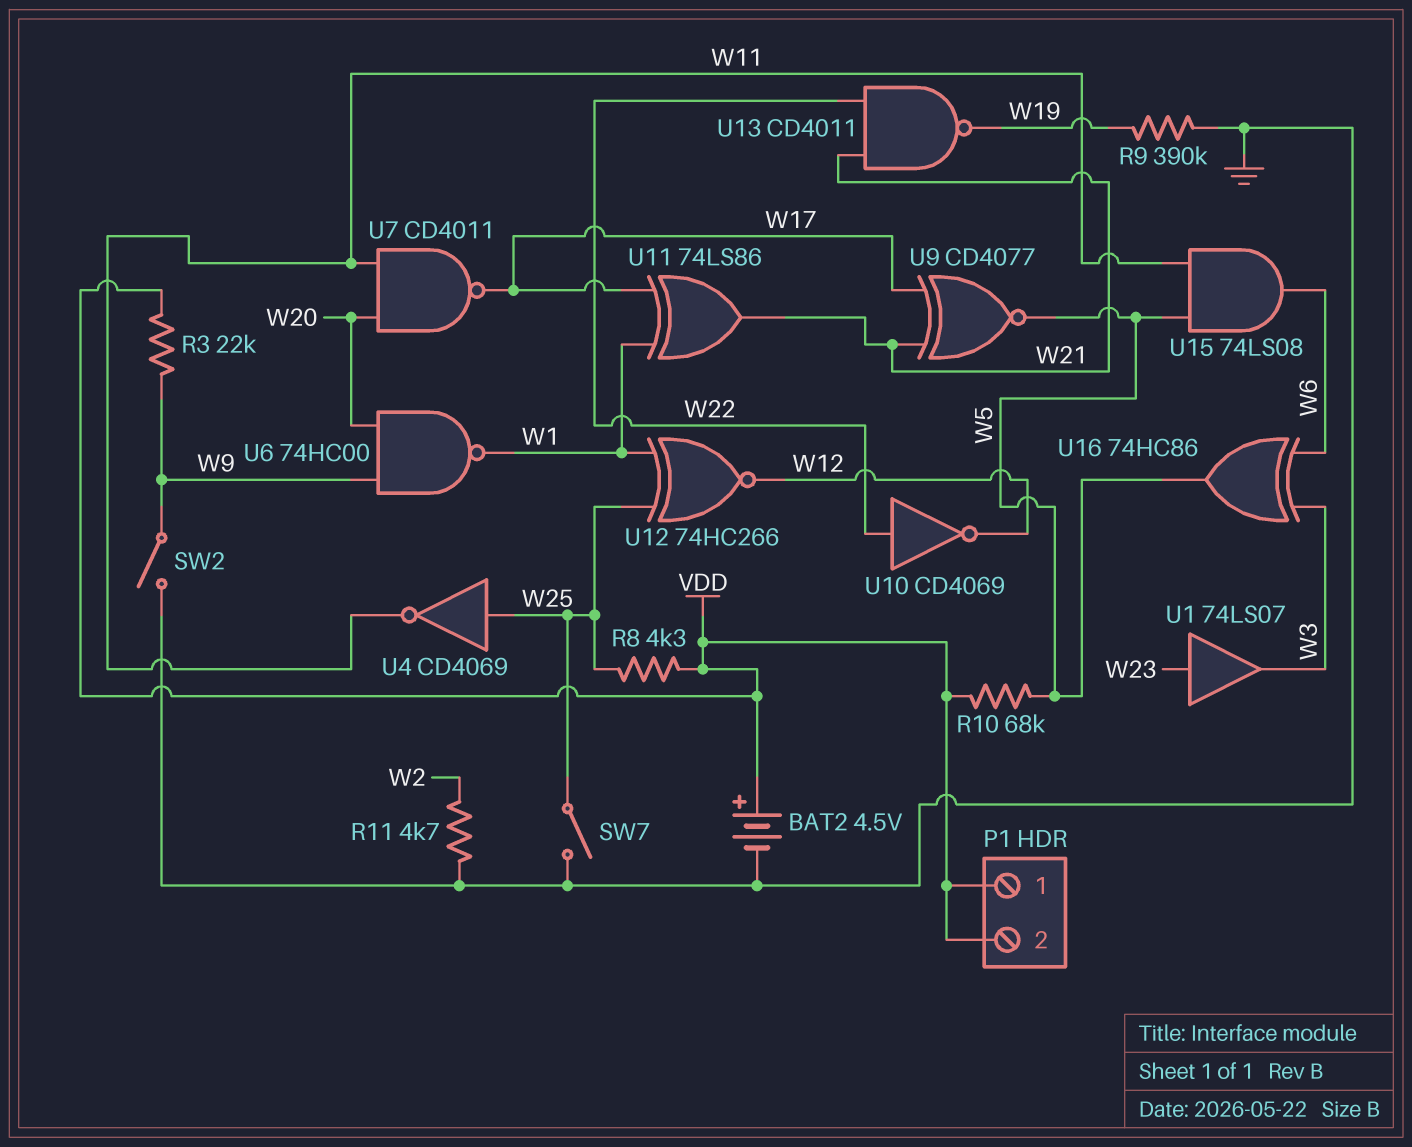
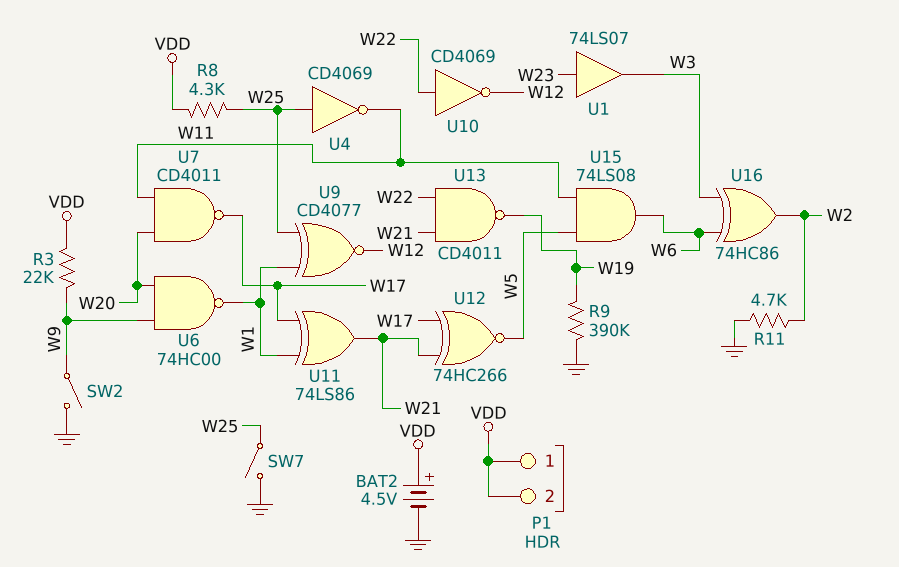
R10: 68k (VDD, W5) -> none
U9: XNOR CD4077 (in W17, in W21, out W5) -> XNOR CD4077 (in W1, in W25, out W12)
U12: XNOR 74HC266 (in W1, in W25, out W12) -> XNOR 74HC266 (in W17, in W21, out W5)
U16: XOR 74HC86 (in W3, in W6, out W5) -> XOR 74HC86 (in W3, in W6, out W2)

